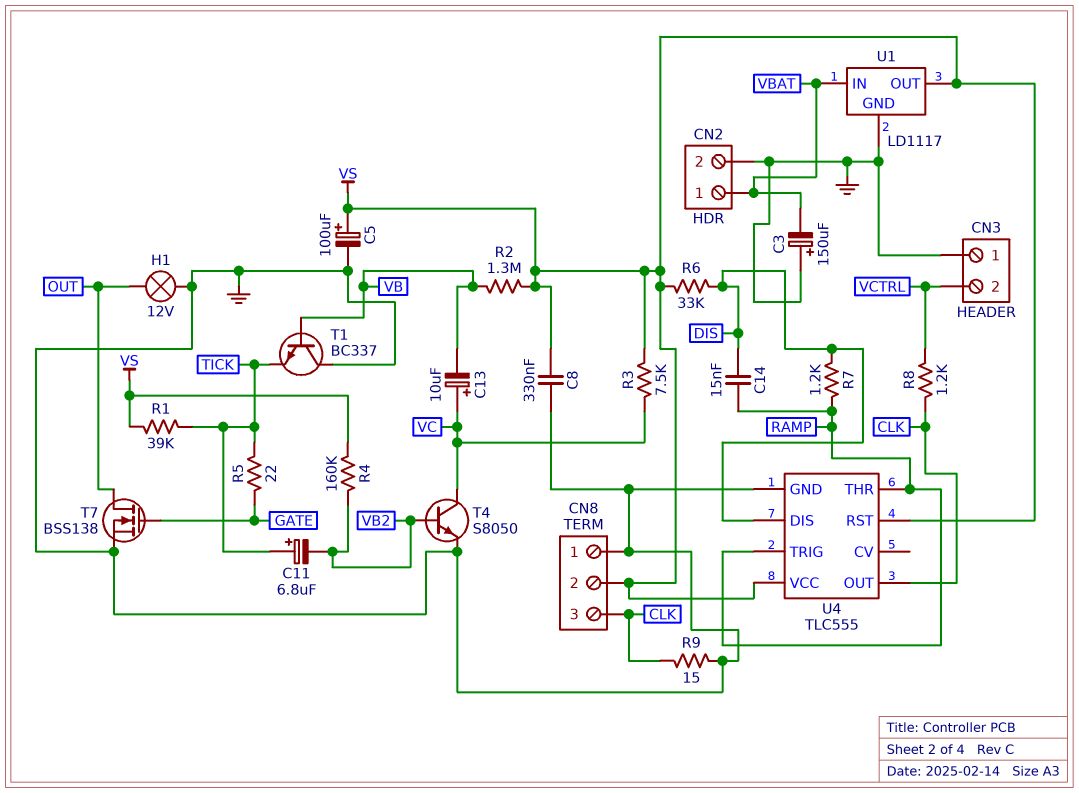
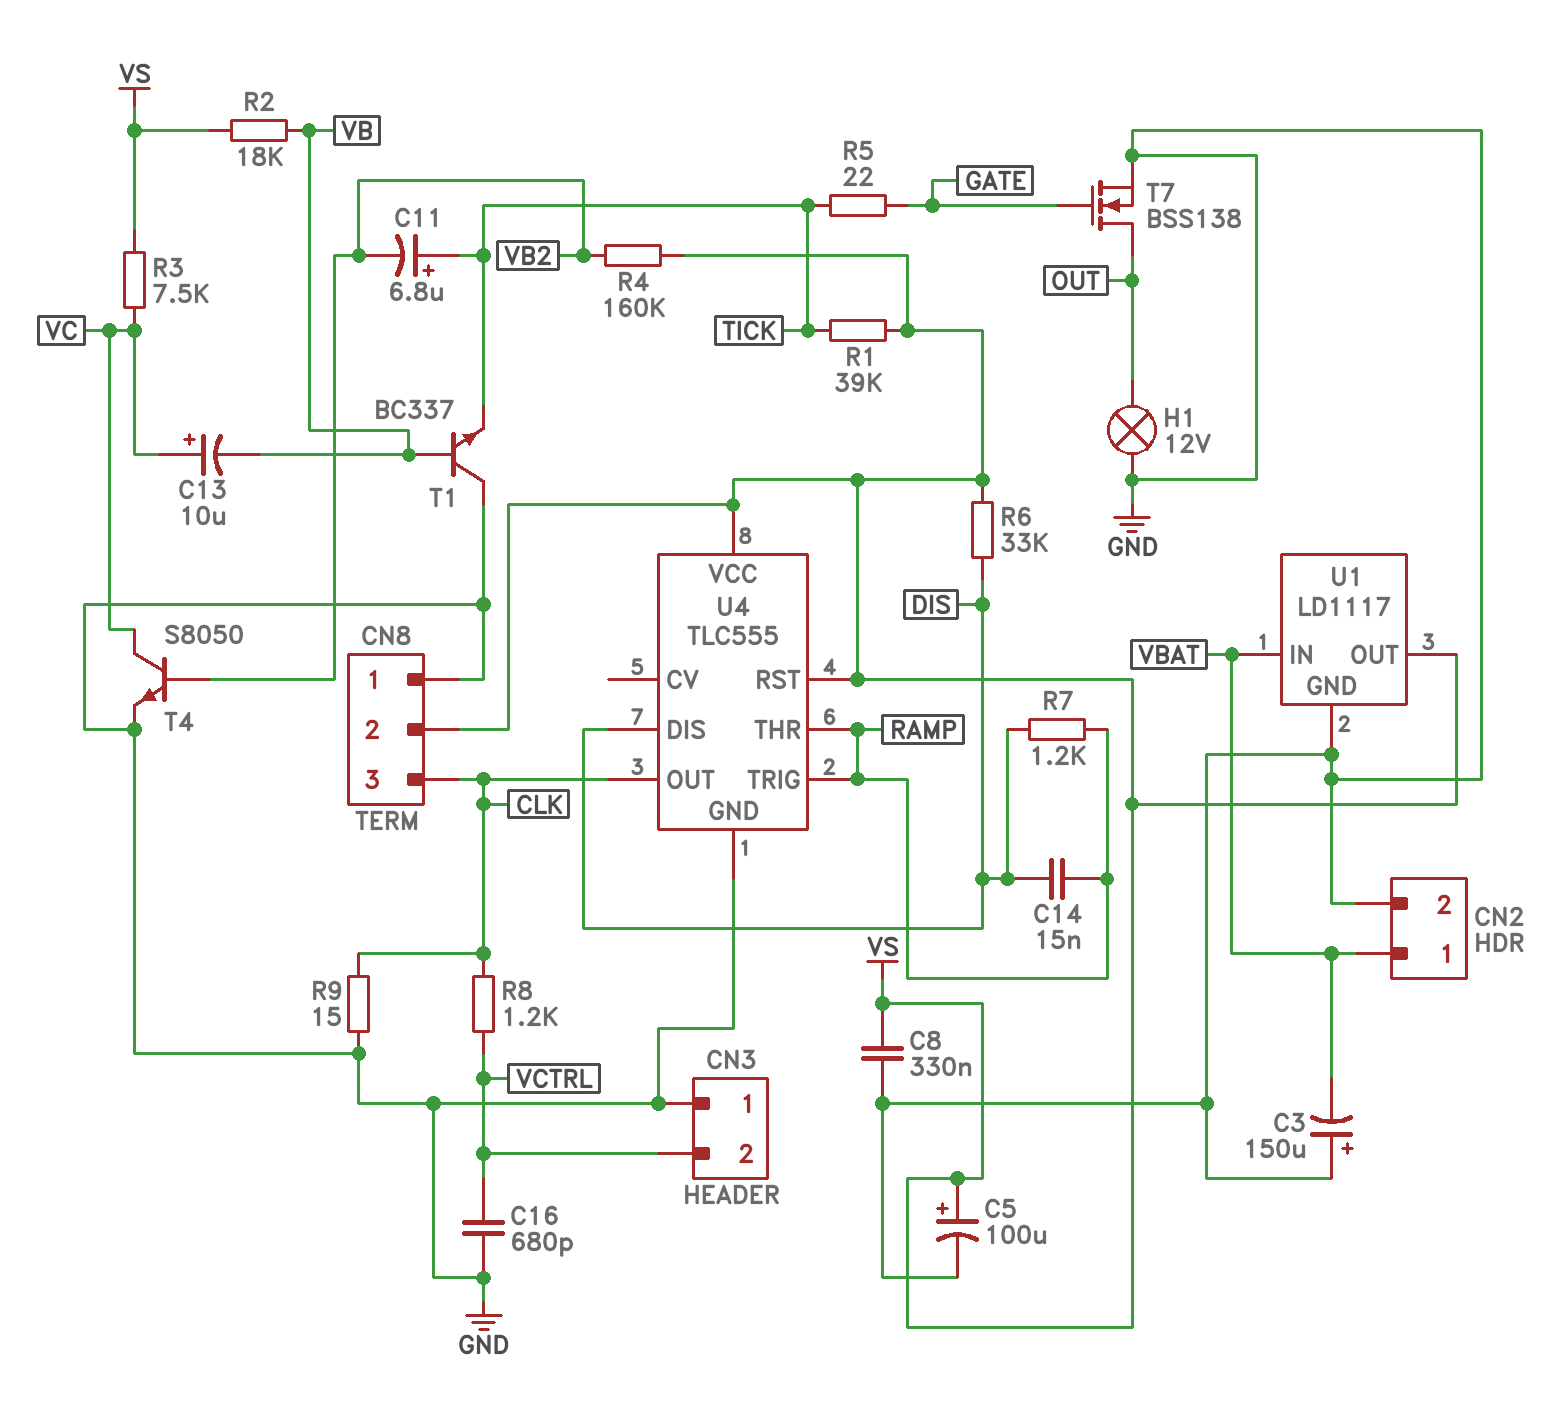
C16: none -> 680pF (GND, VCTRL)
R2: 1.3M (VB, VS) -> 18k (VB, VS)

